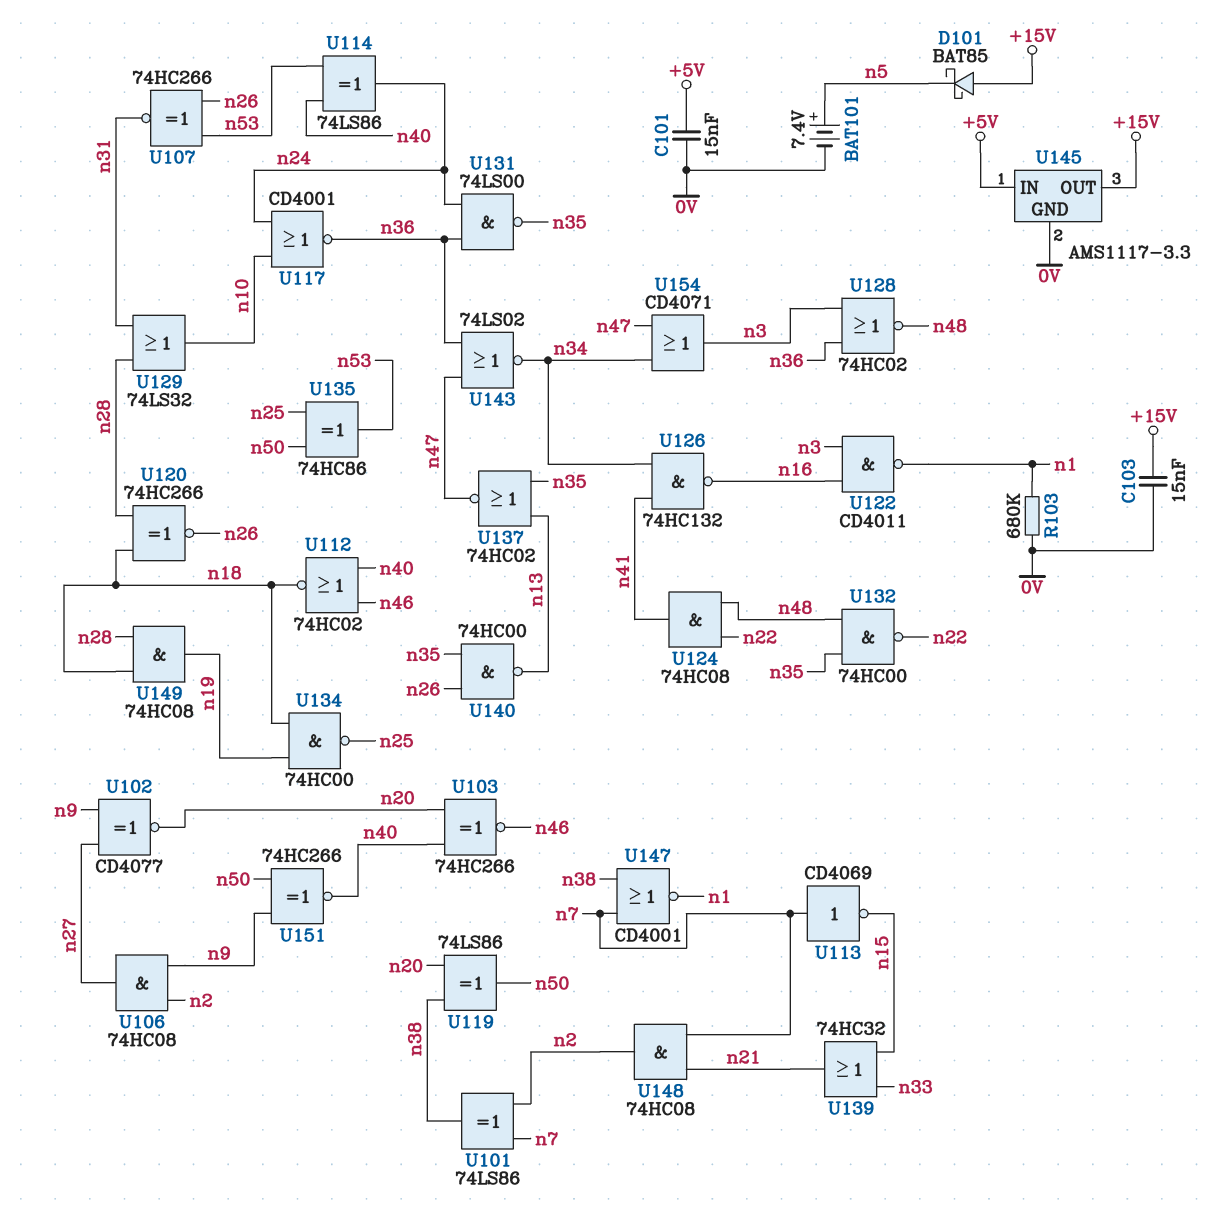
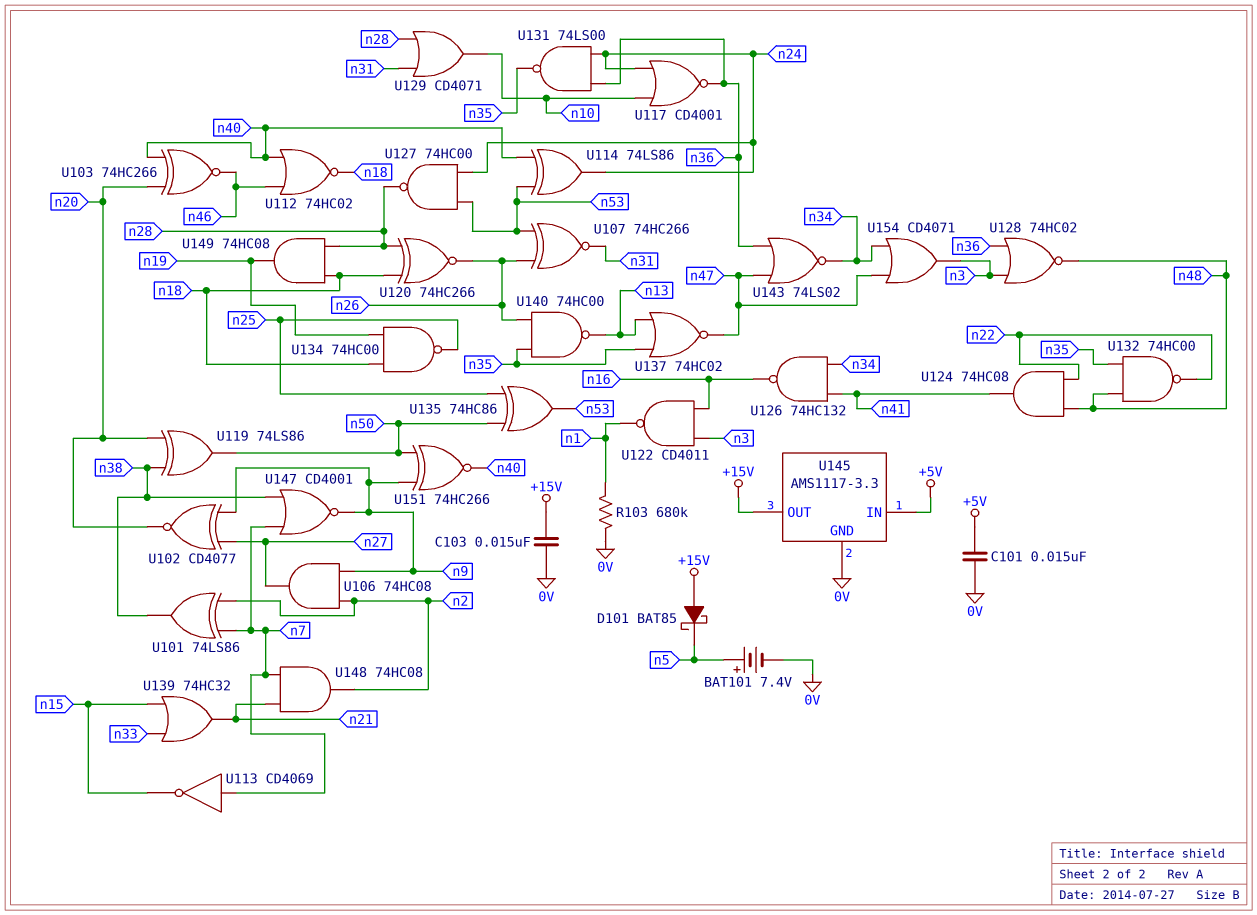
U127: none -> NAND 74HC00 (in n24, in n53, out n28)
U129: OR 74LS32 (in n28, in n31, out n10) -> OR CD4071 (in n28, in n31, out n10)
U147: NOR CD4001 (in n7, in n38, out n1) -> NOR CD4001 (in n7, in n38, out n9)

